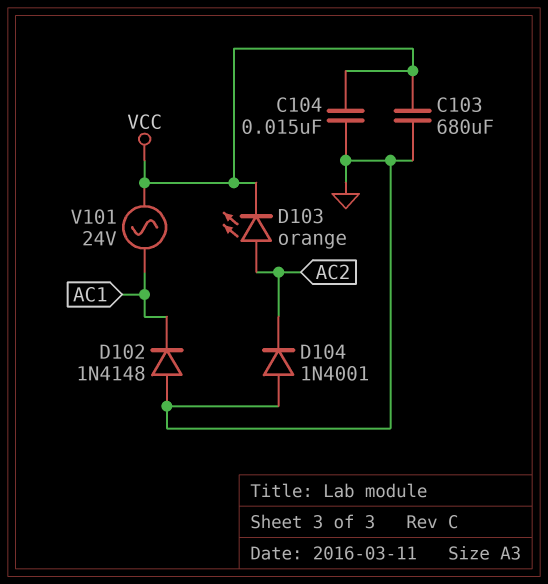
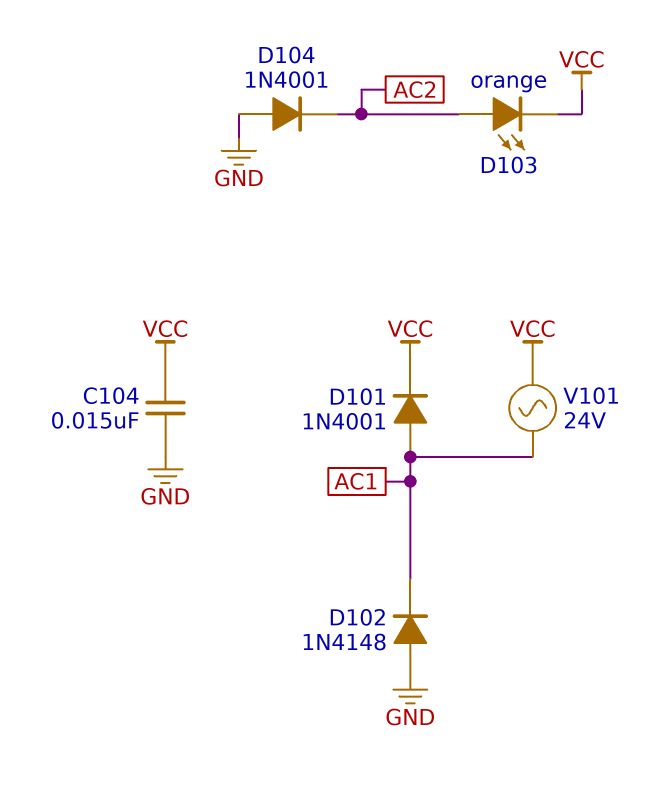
C103: 680uF (GND, VCC) -> none
D101: none -> diode 1N4001 (A AC1, K VCC)

